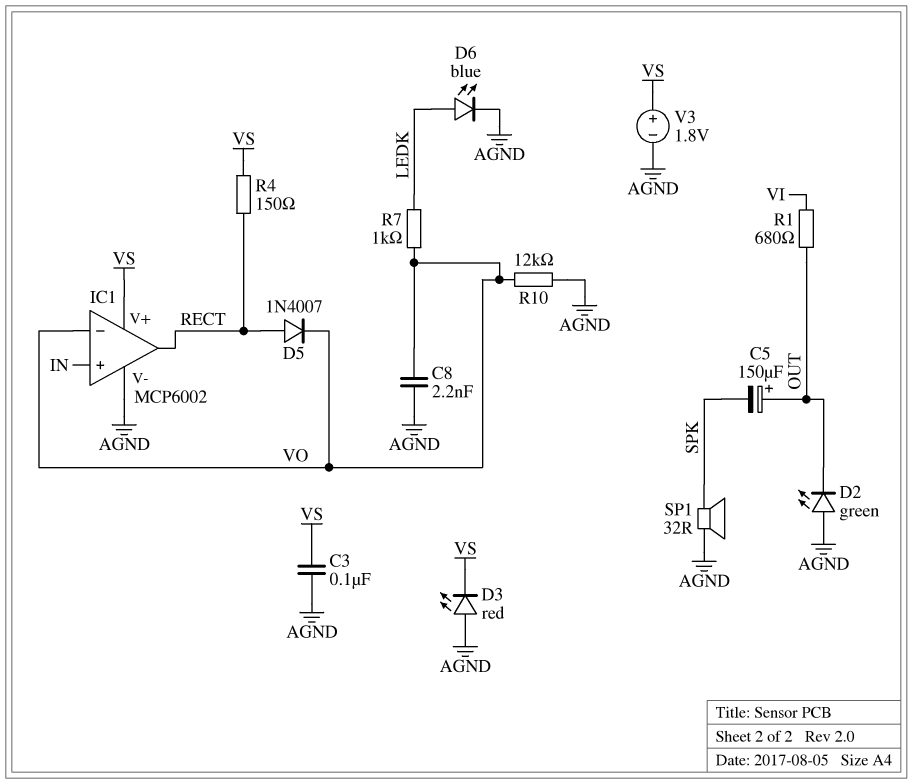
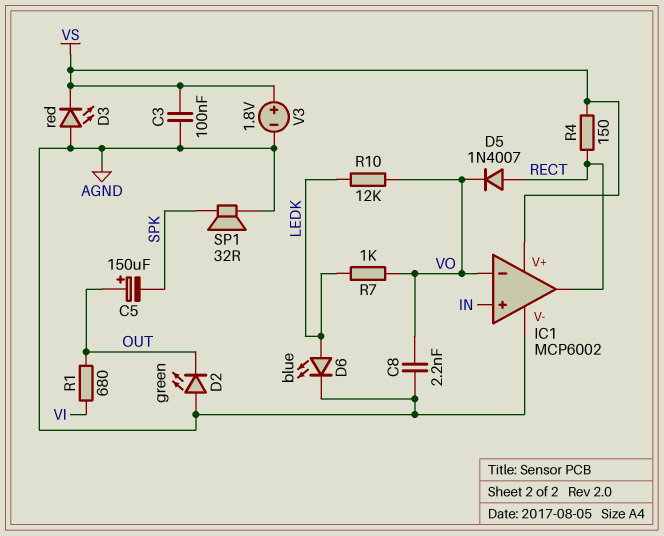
R10: 12k (AGND, VO) -> 12k (LEDK, VO)

